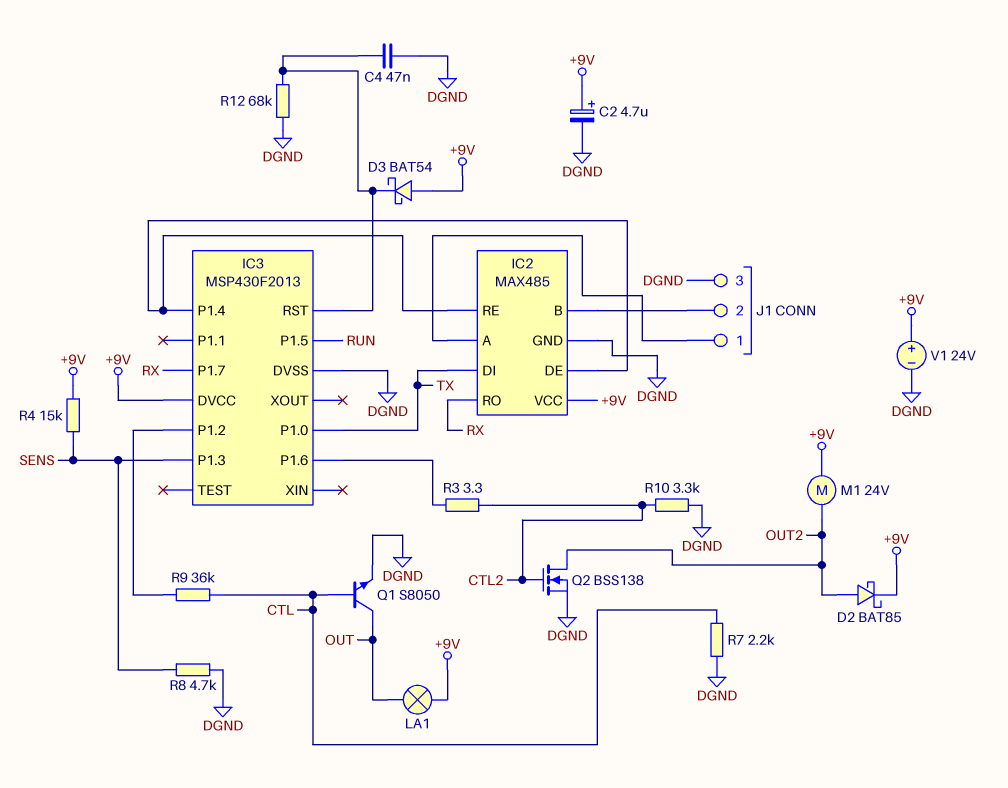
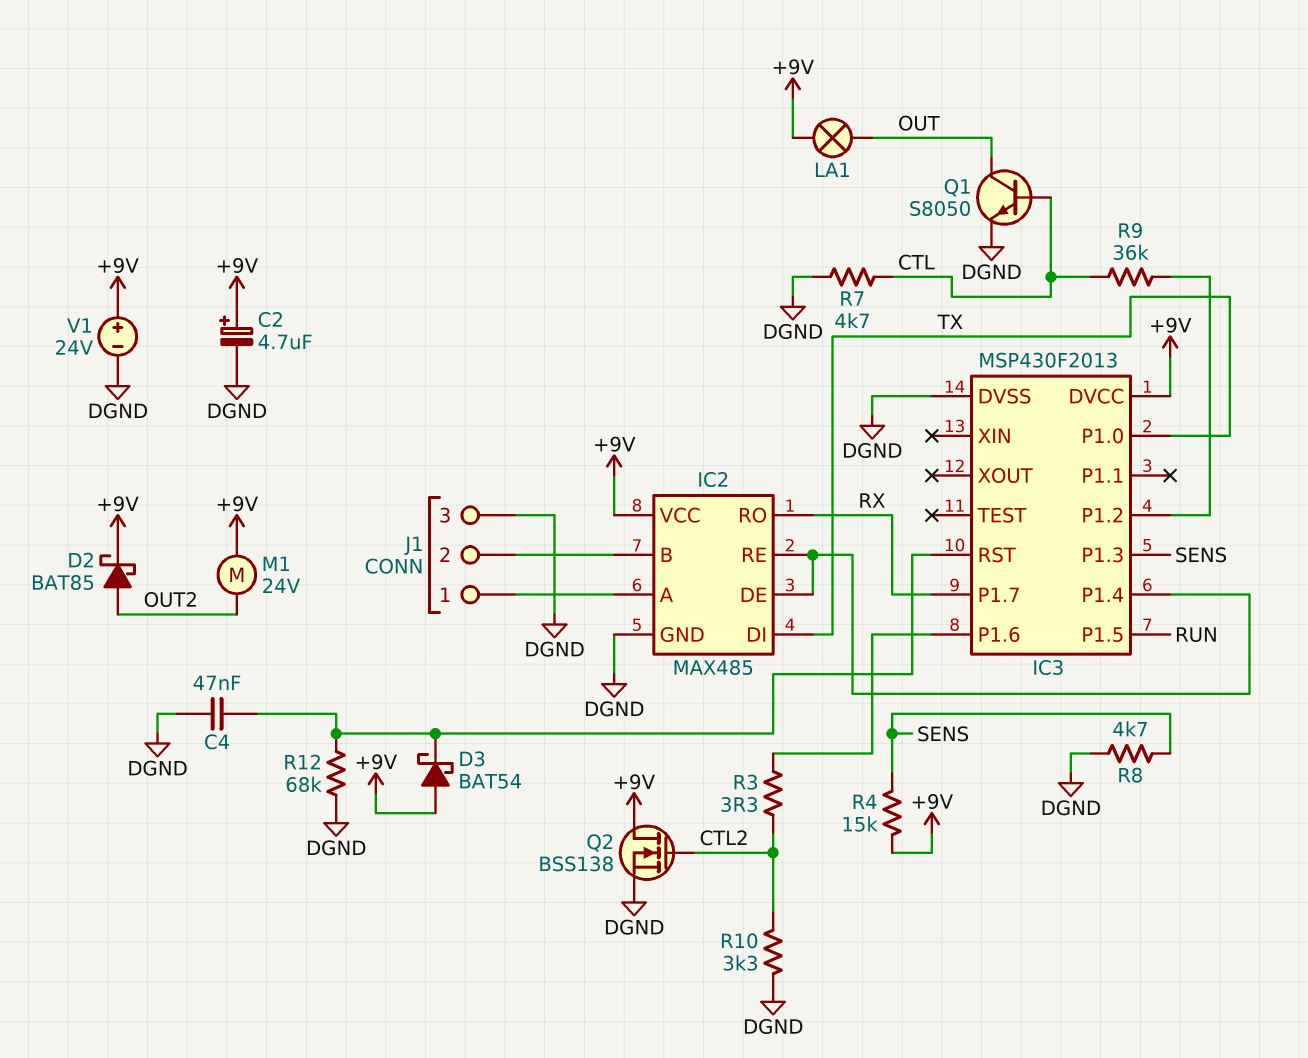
Q2: NMOS BSS138 (G CTL2, D OUT2, S DGND) -> NMOS BSS138 (G CTL2, D +9V, S DGND)
R7: 2.2k (CTL, DGND) -> 4.7k (CTL, DGND)

